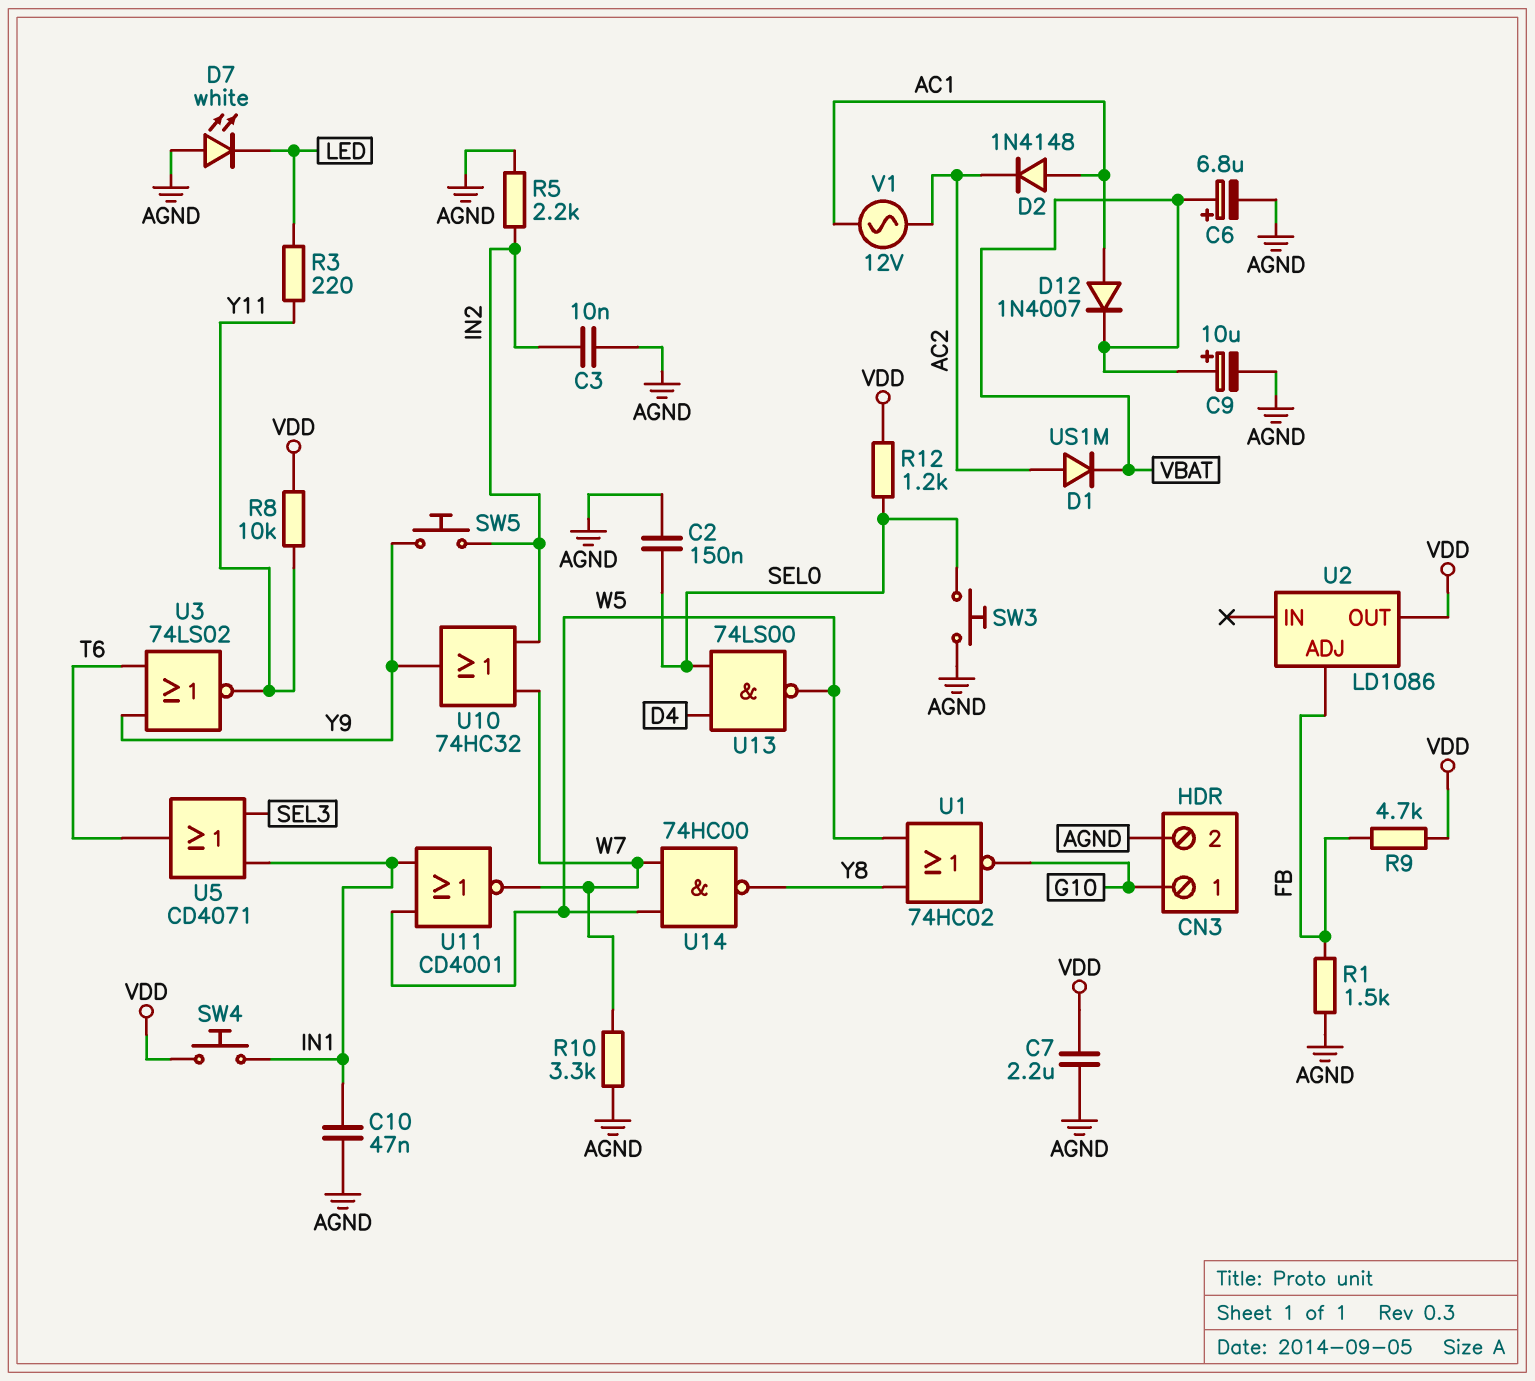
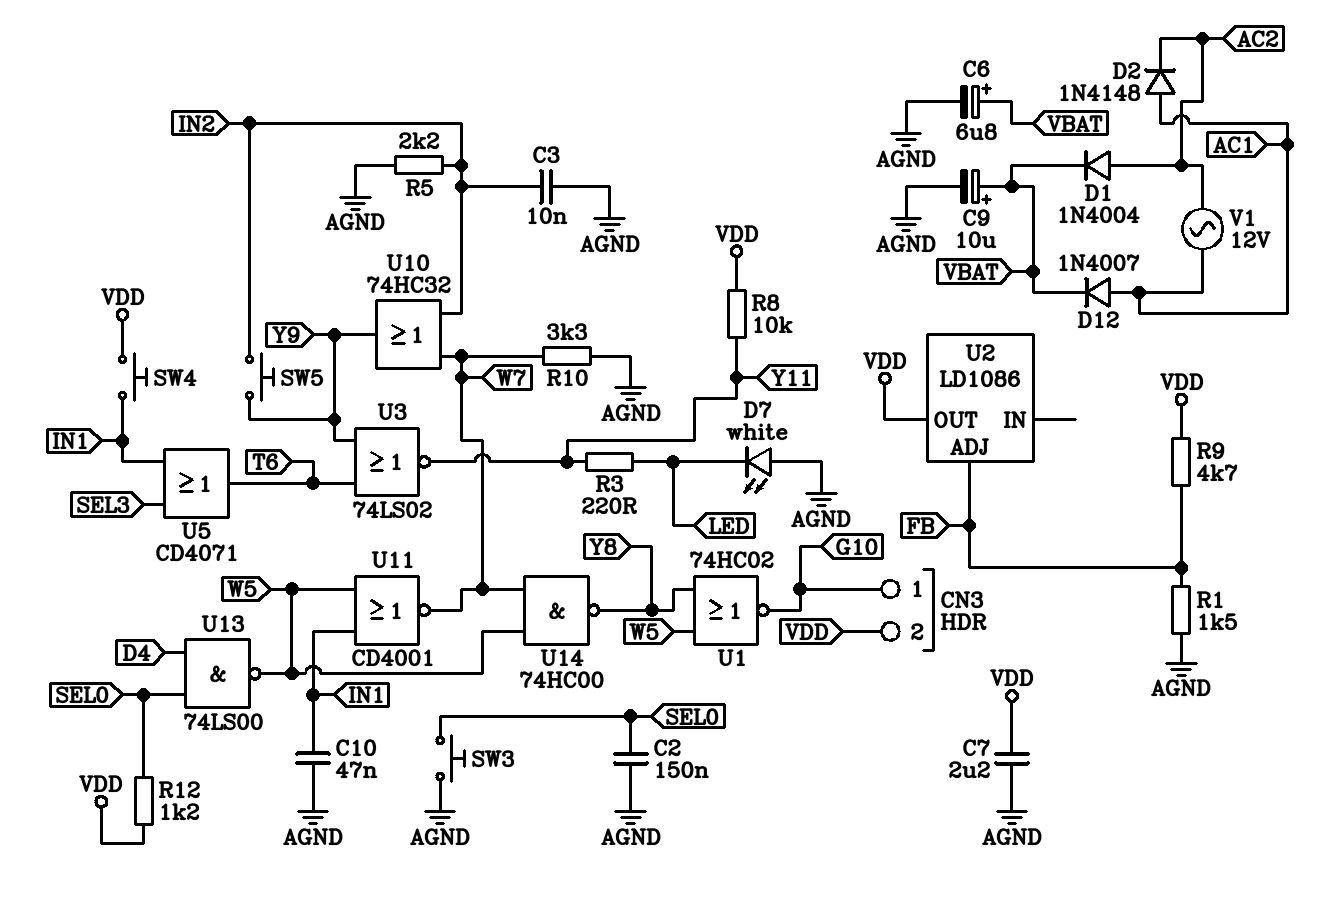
CN3 pin 2: AGND -> VDD
D1: diode US1M (A AC2, K VBAT) -> diode 1N4004 (A AC2, K VBAT)

